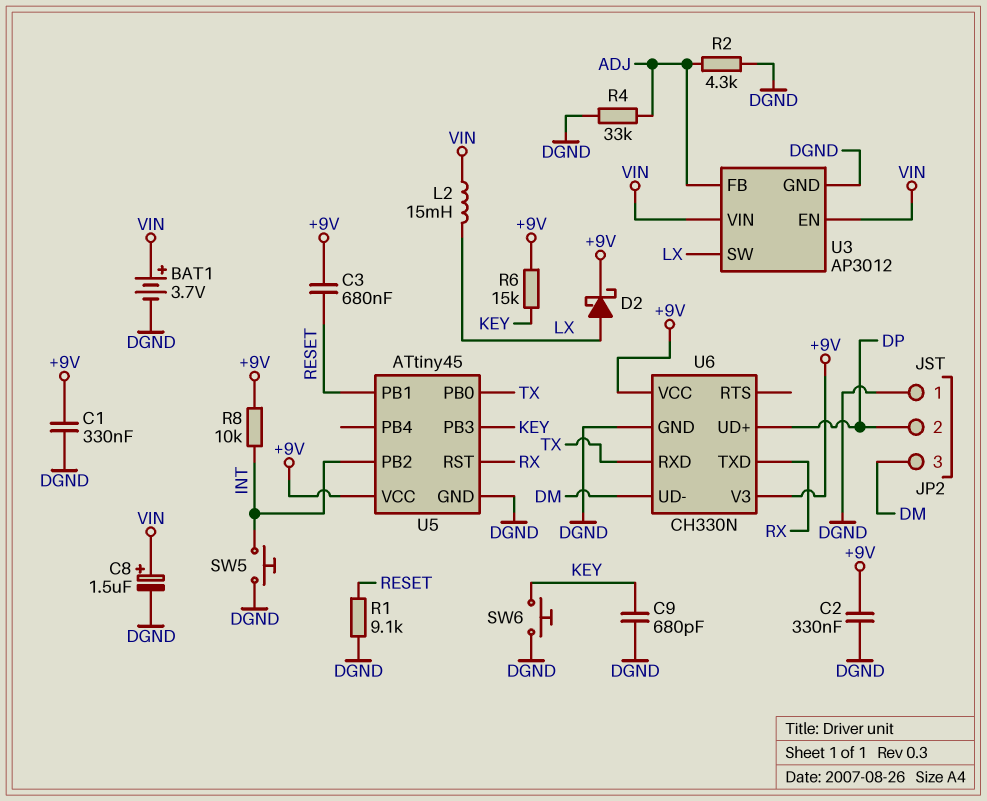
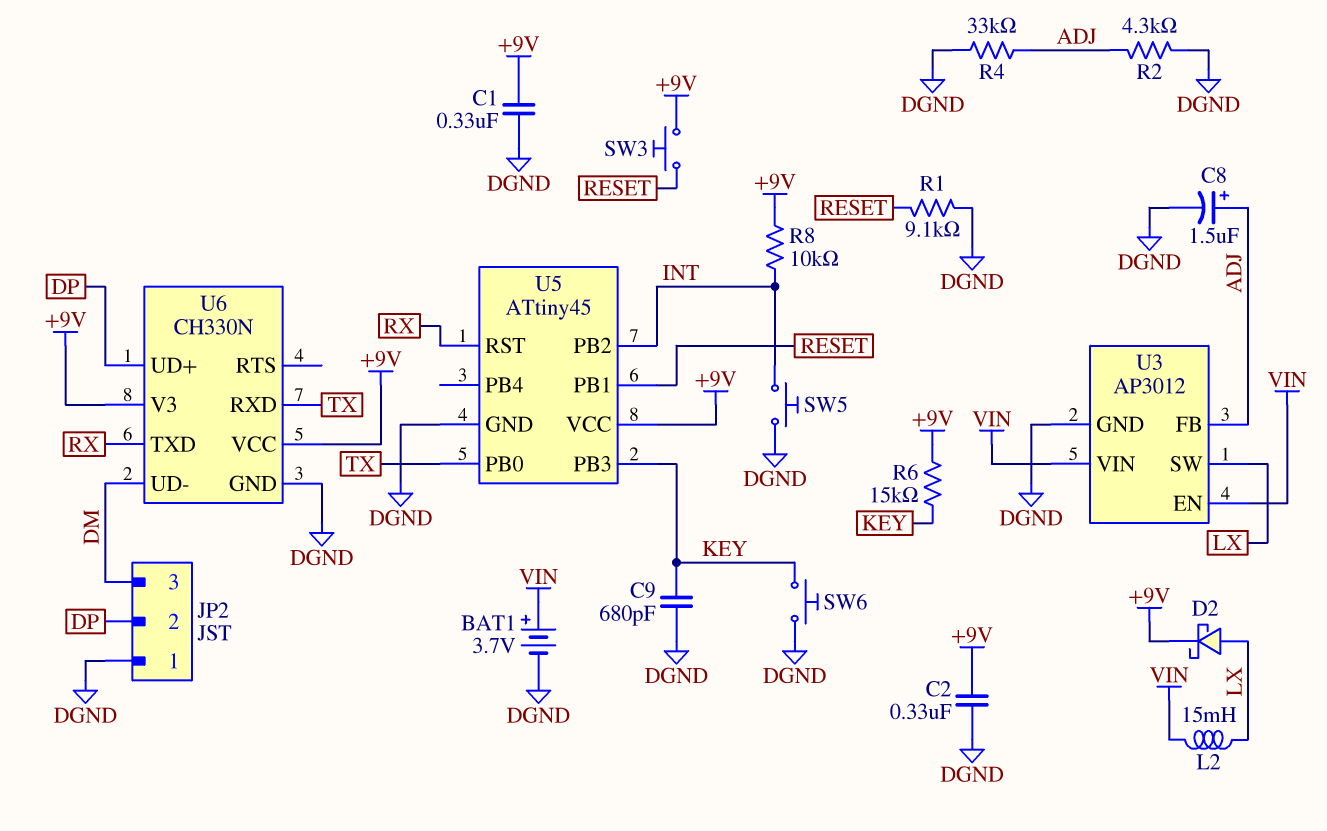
C3: 680nF (+9V, RESET) -> none
C8: 1.5uF (plus VIN, minus DGND) -> 1.5uF (plus ADJ, minus DGND)
SW3: none -> button (+9V, RESET)

